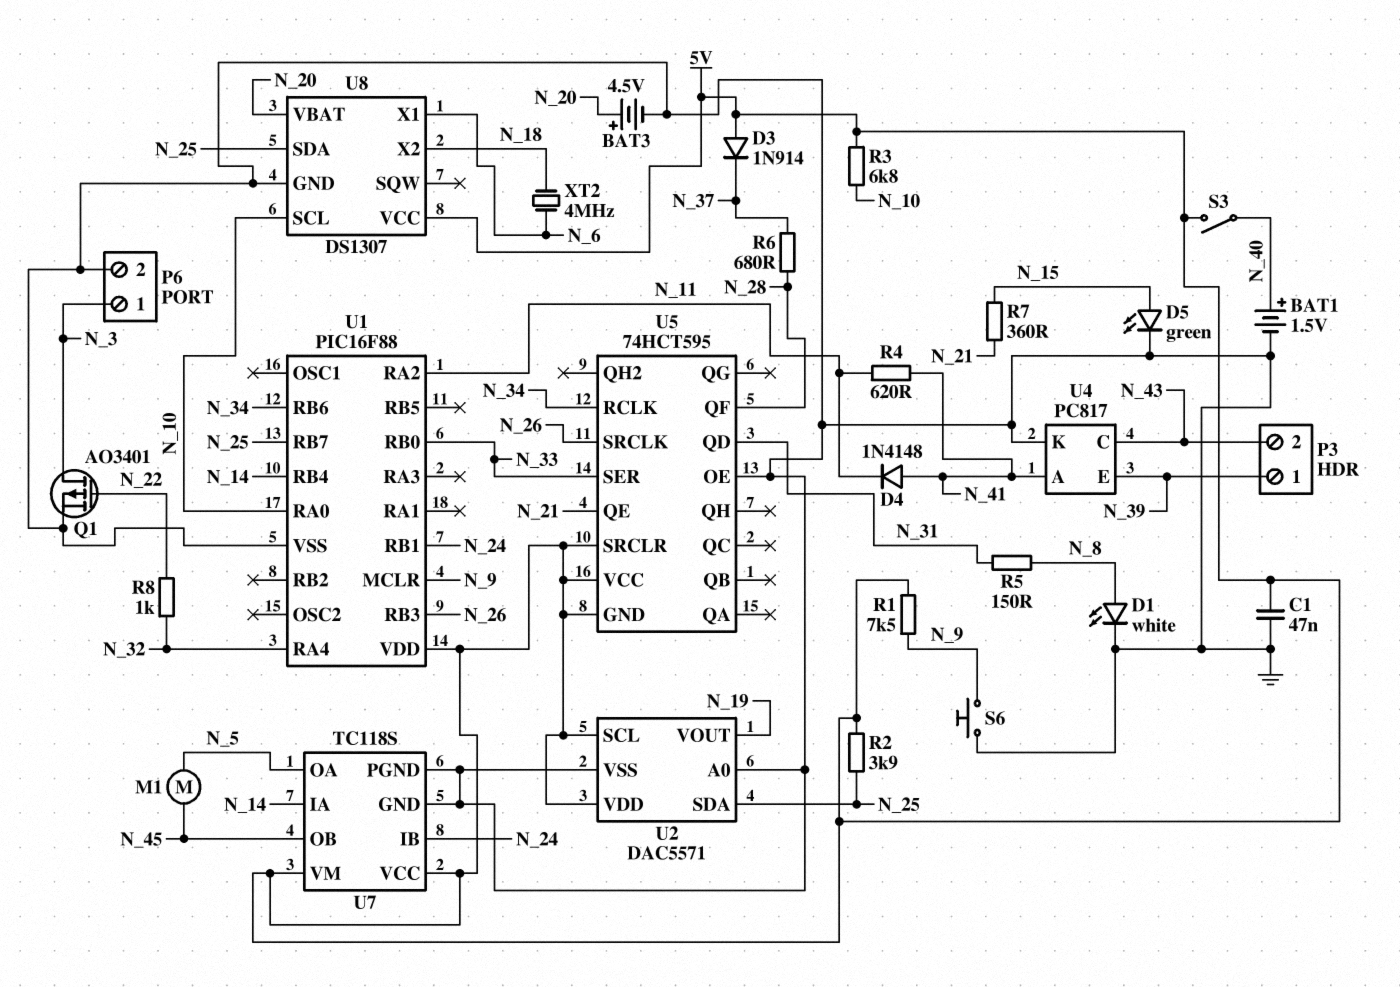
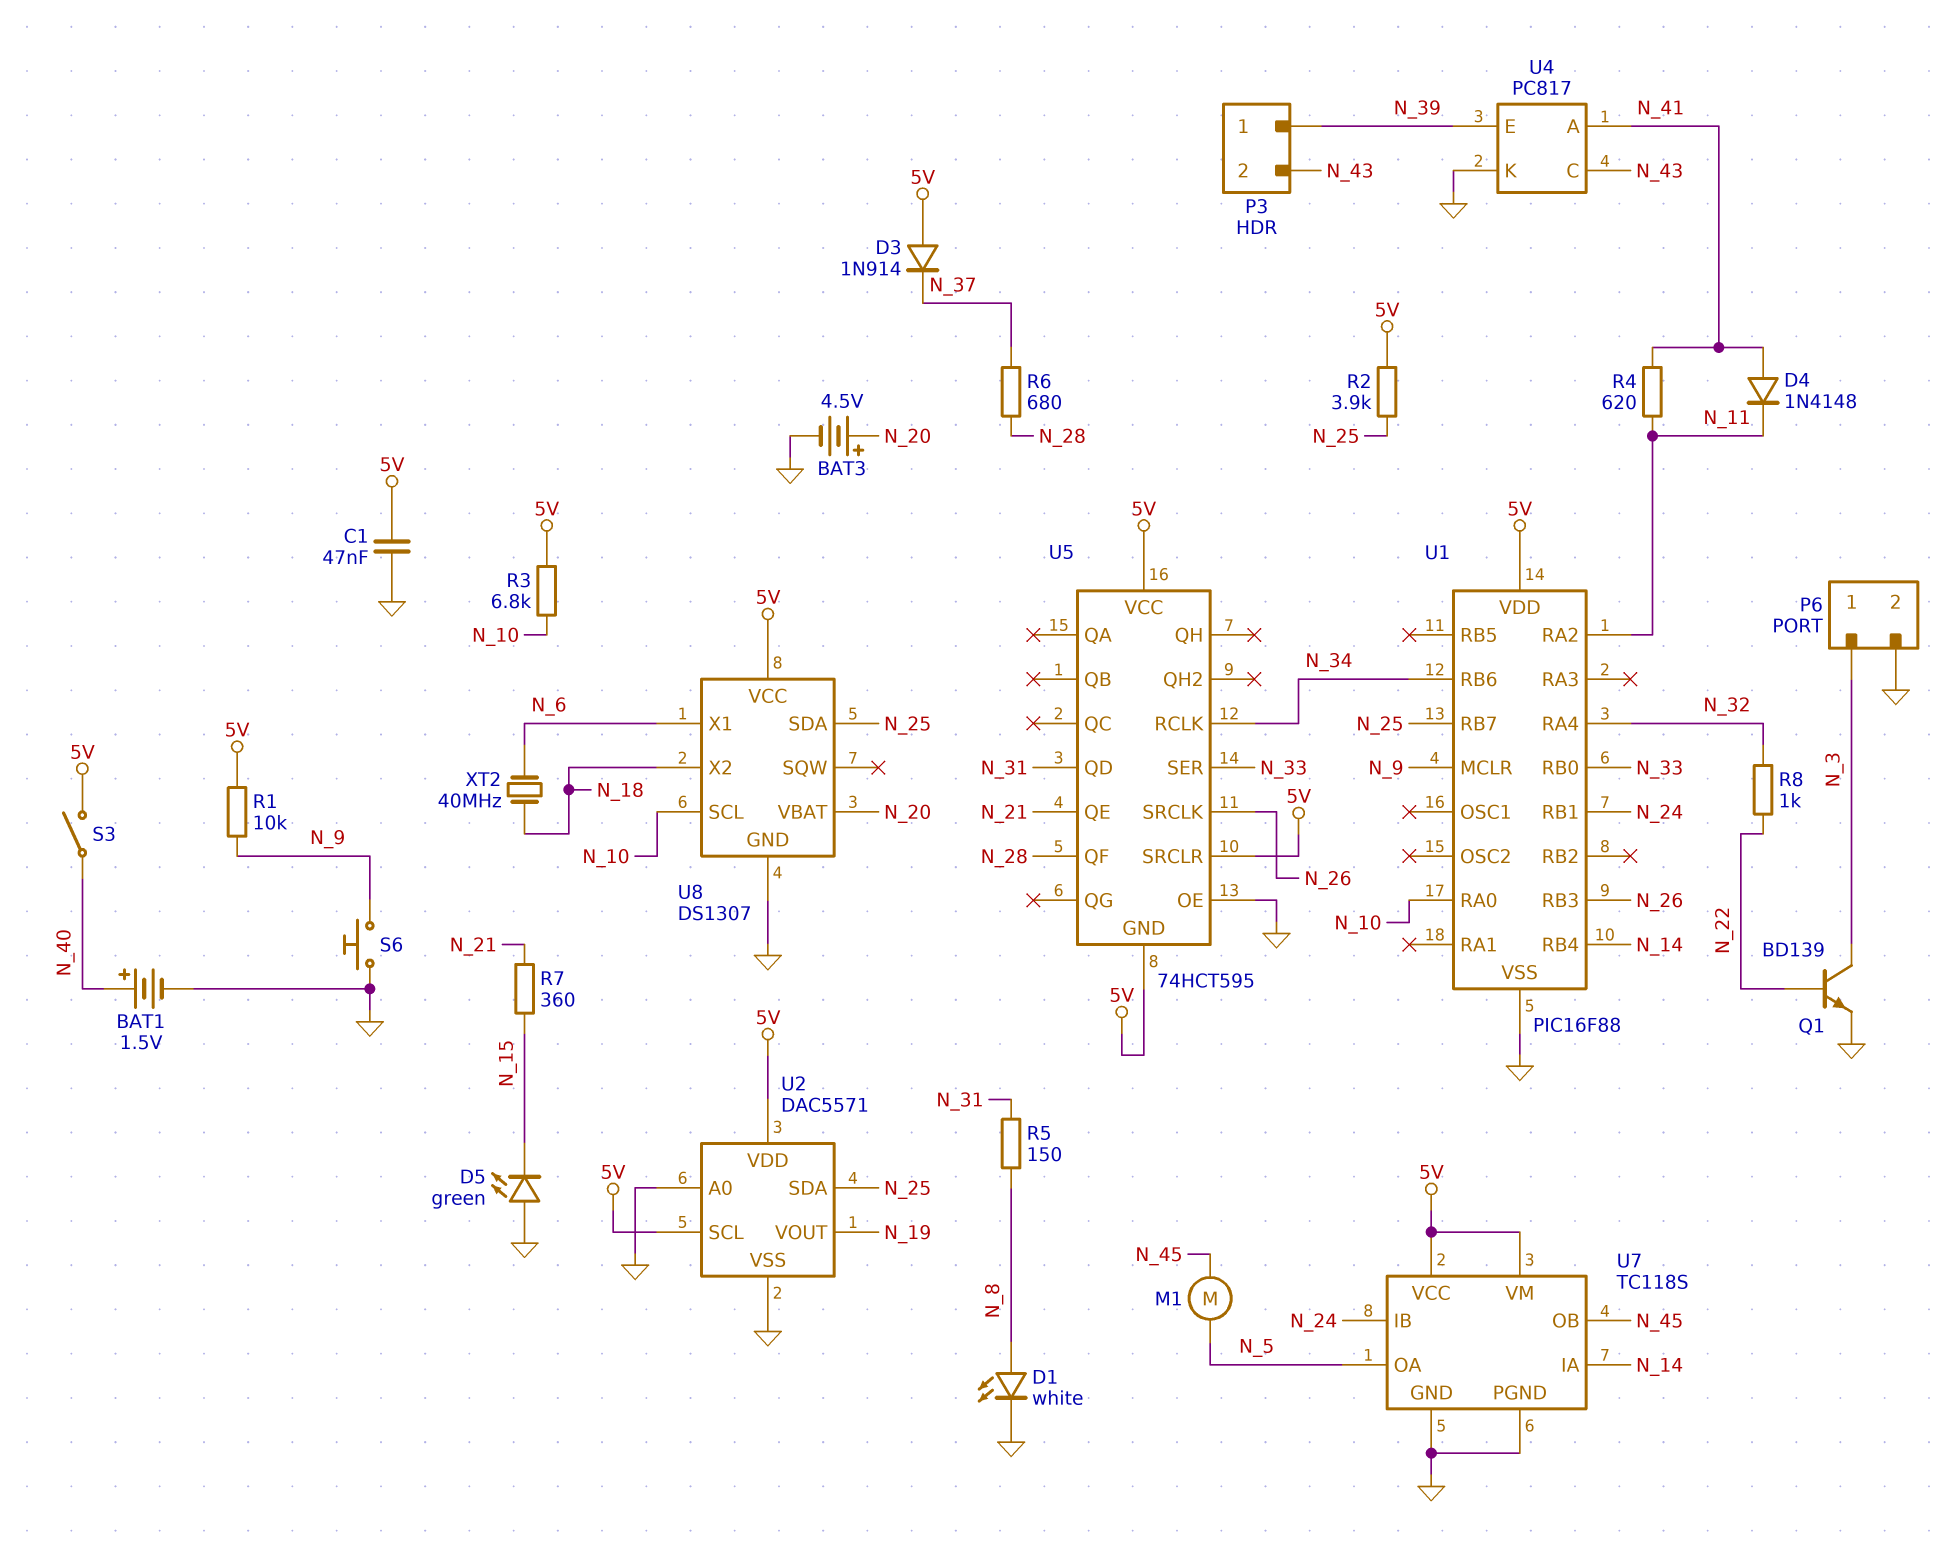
D5: LED green (A N_15, K GND) -> LED green (A GND, K N_15)
Q1: PMOS AO3401 (G N_22, D N_3, S GND) -> NPN BD139 (B N_22, C N_3, E GND)
R1: 7.5k (5V, N_9) -> 10k (5V, N_9)
XT2: 4MHz (N_6, N_18) -> 40MHz (N_6, N_18)

